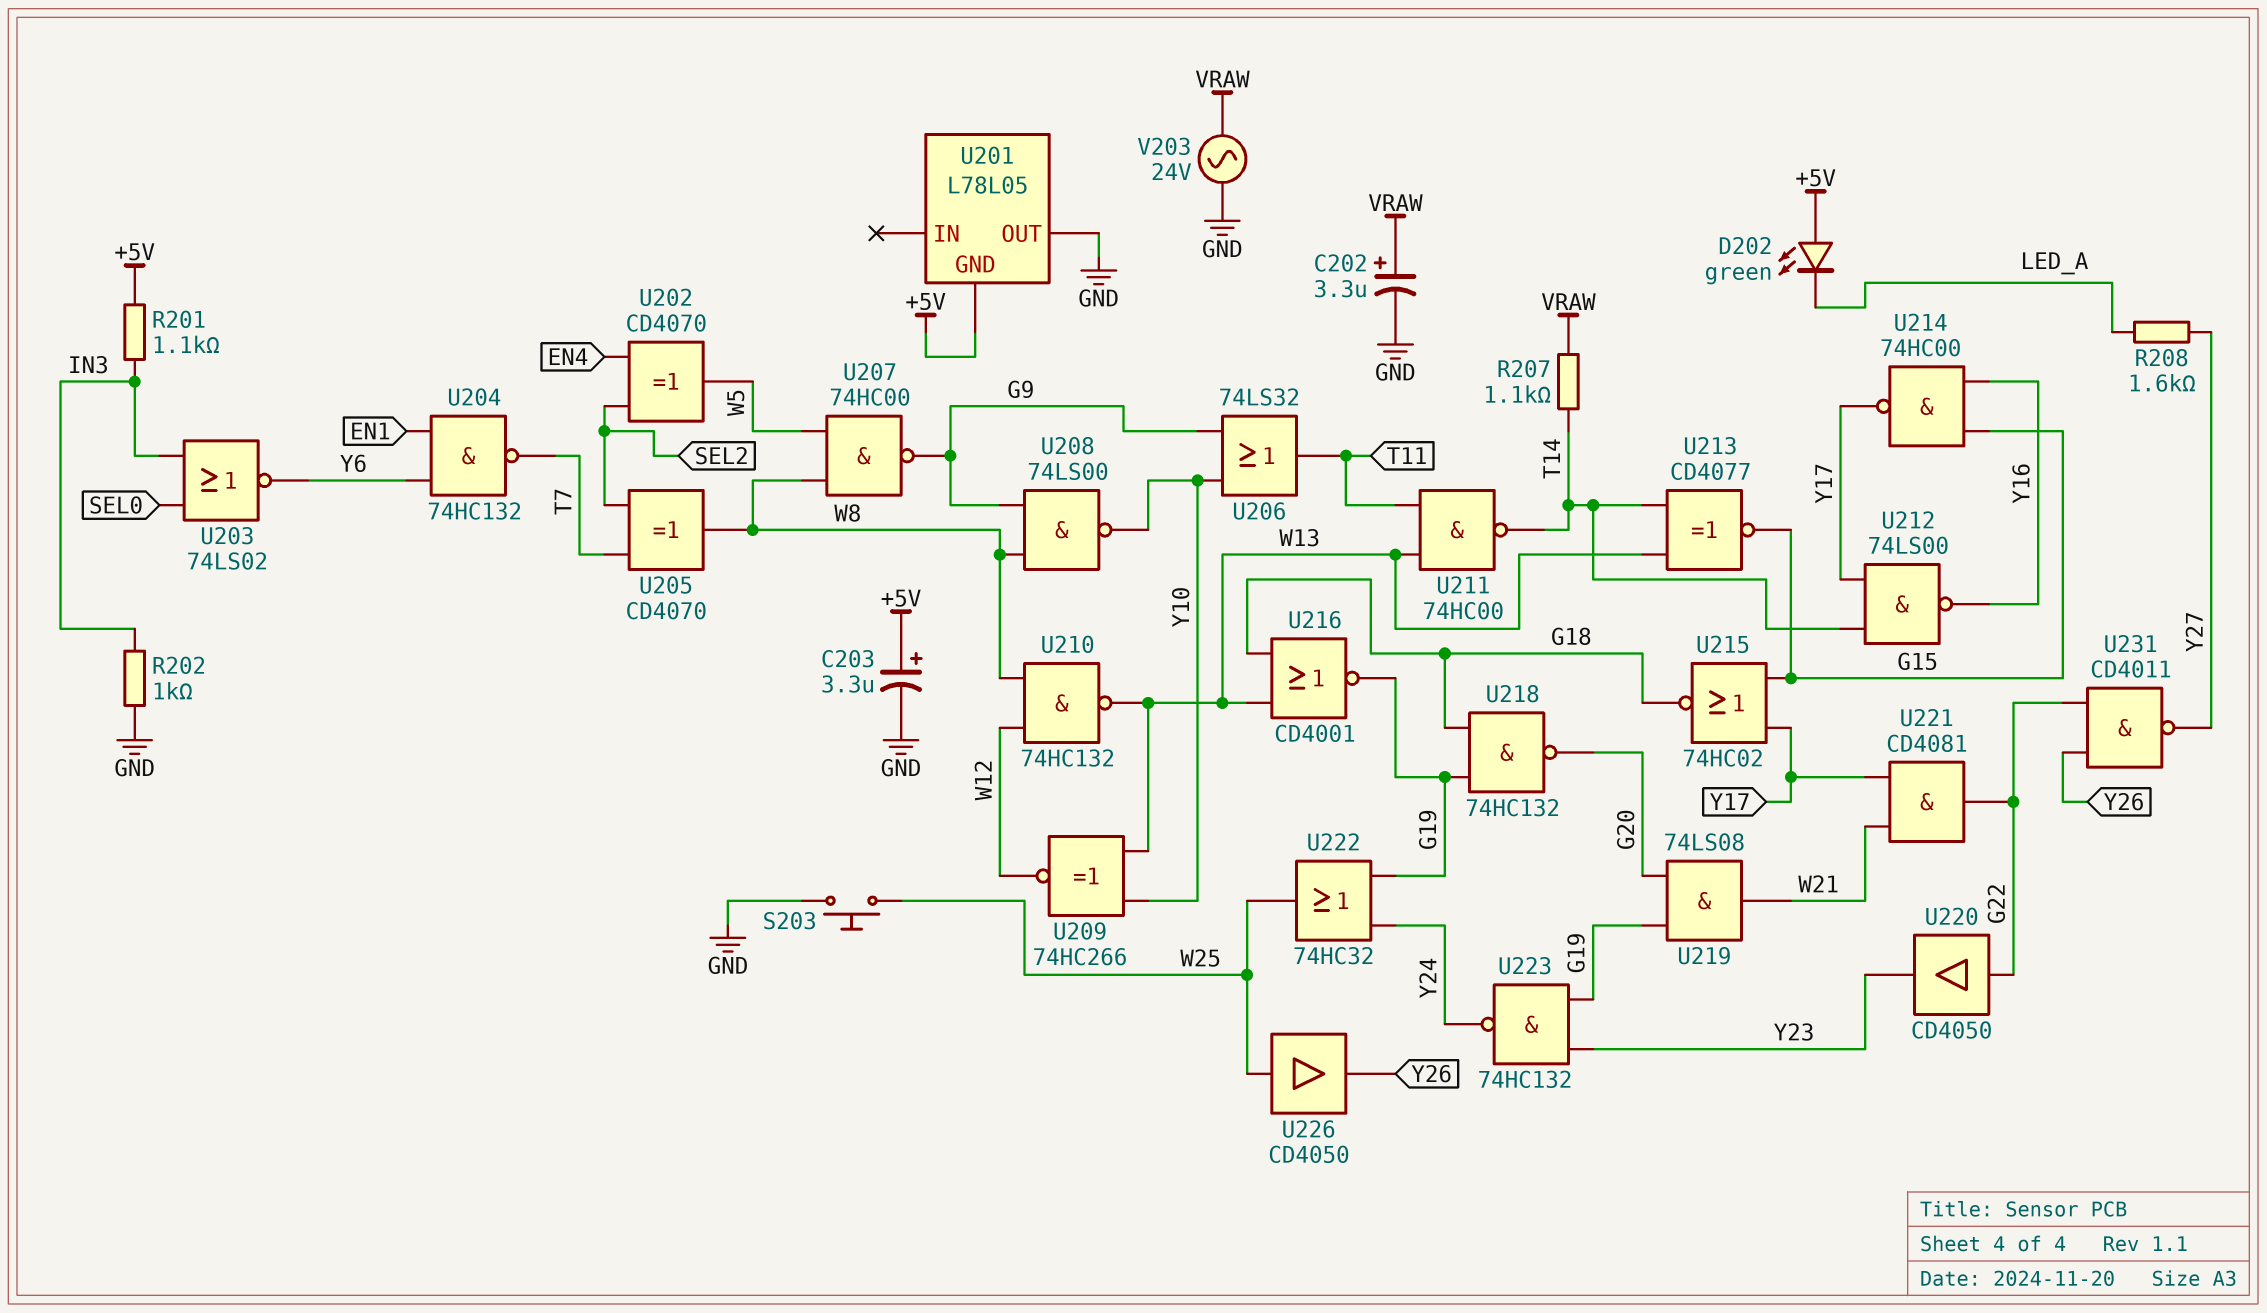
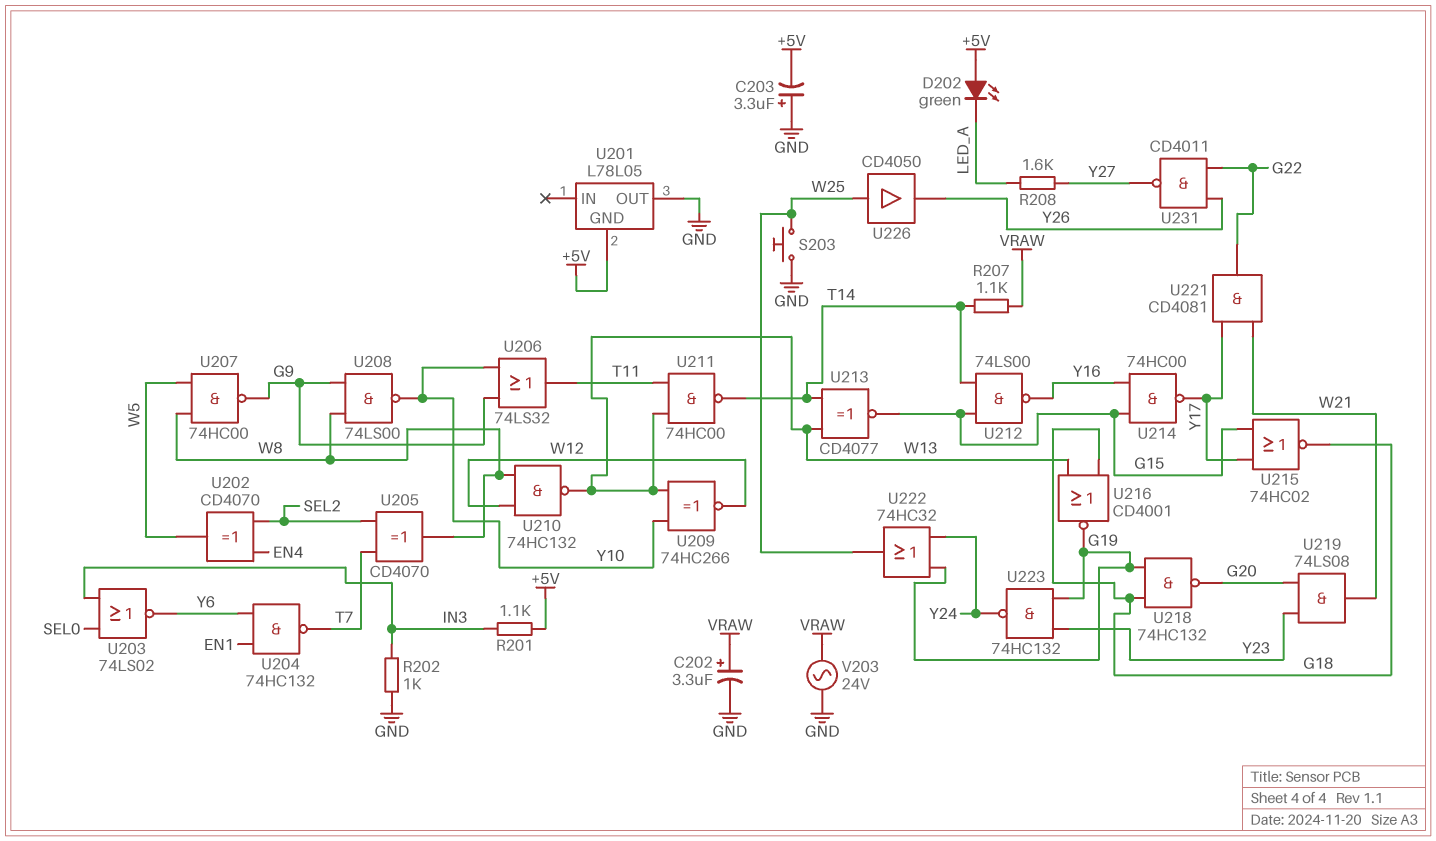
C203: 3.3uF (plus +5V, minus GND) -> 3.3uF (plus GND, minus +5V)
U212: NAND 74LS00 (in T14, in Y17, out Y16) -> NAND 74LS00 (in G15, in T14, out Y16)
U219: AND 74LS08 (in G19, in G20, out W21) -> AND 74LS08 (in G20, in Y23, out W21)
U220: buffer CD4050 (in G22, out Y23) -> none

